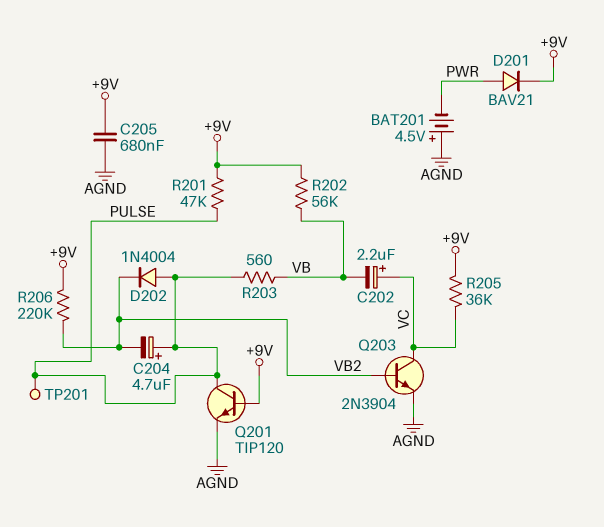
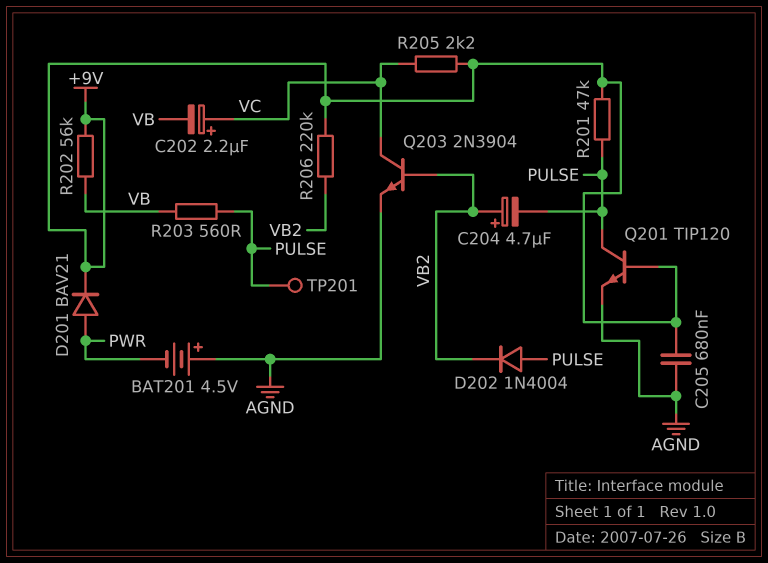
C204: 4.7uF (plus PULSE, minus VB2) -> 4.7uF (plus VB2, minus PULSE)
R205: 36k (+9V, VC) -> 2.2k (+9V, VC)

